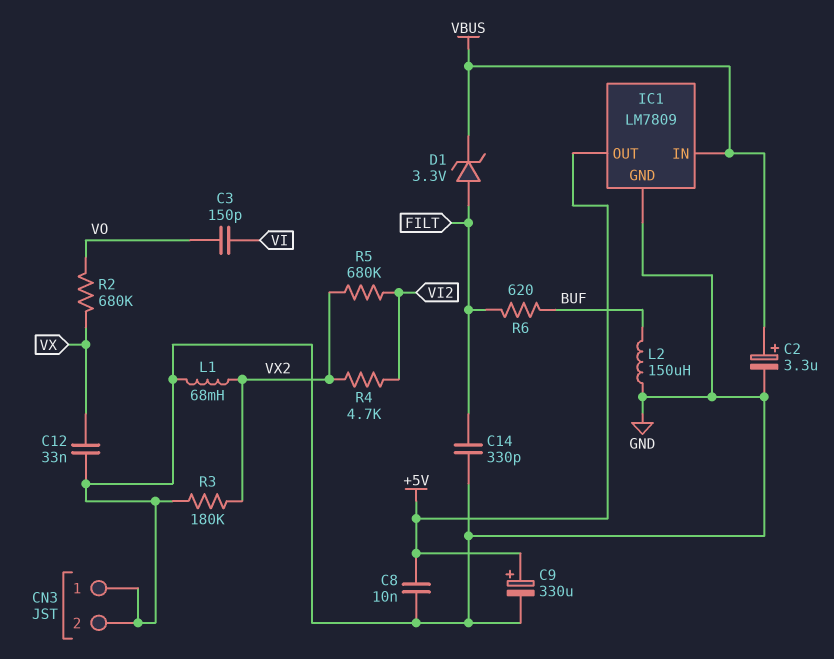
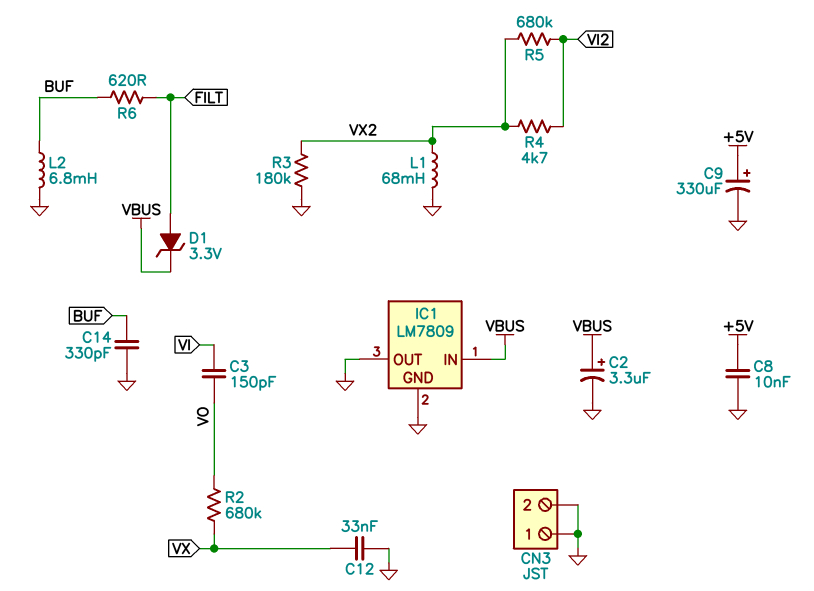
C14: 330pF (FILT, GND) -> 330pF (BUF, GND)
IC1 pin OUT: +5V -> GND
L2: 150uH (BUF, GND) -> 6.8mH (BUF, GND)

